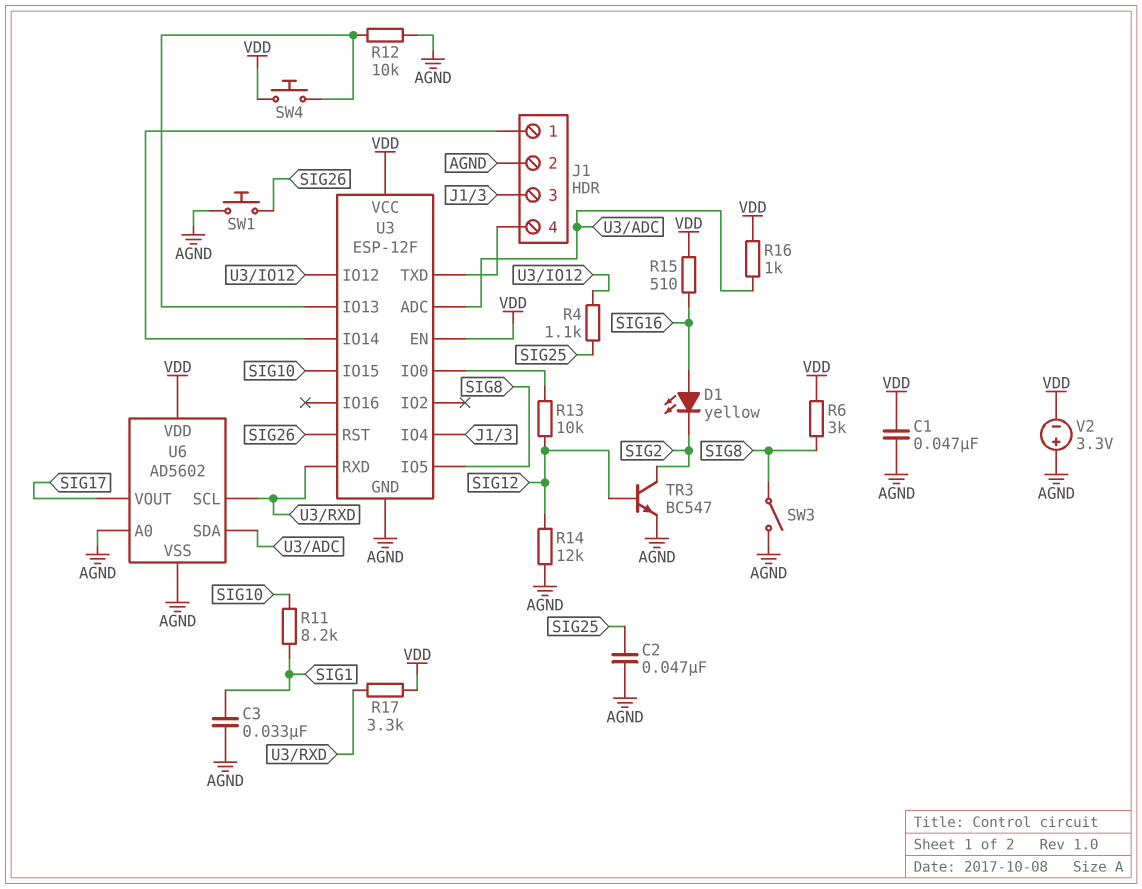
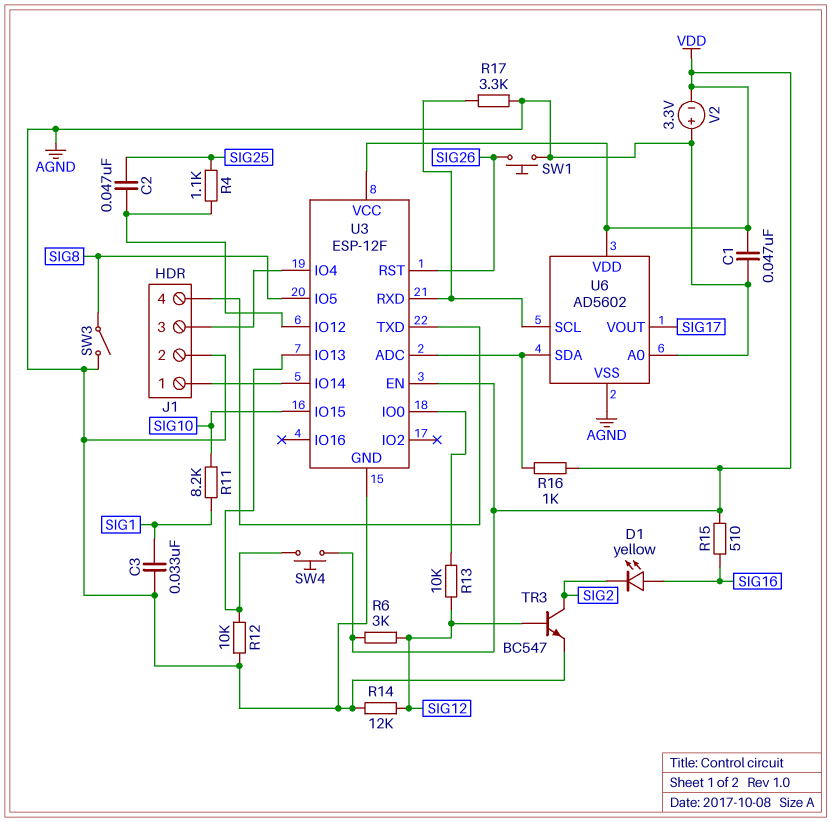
C2: 47nF (AGND, SIG25) -> 47nF (SIG25, U3/IO12)
R6: 3k (SIG8, VDD) -> 3k (SIG12, VDD)
R17: 3.3k (U3/RXD, VDD) -> 3.3k (AGND, U3/RXD)

